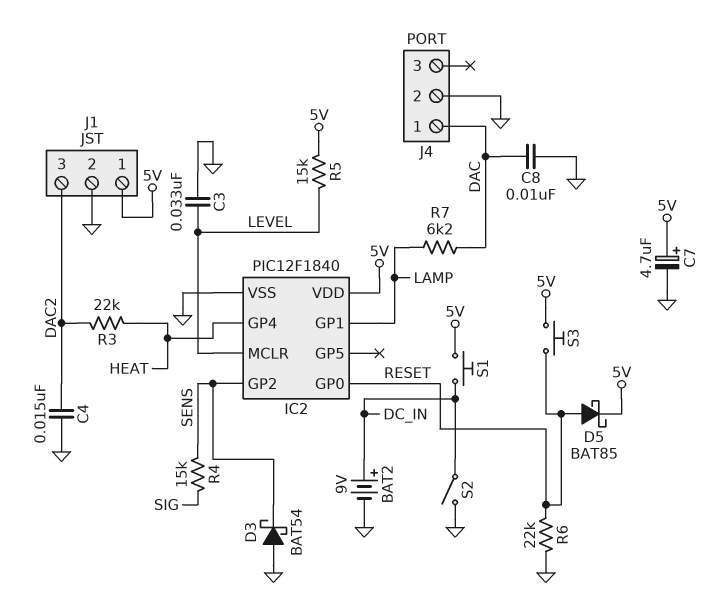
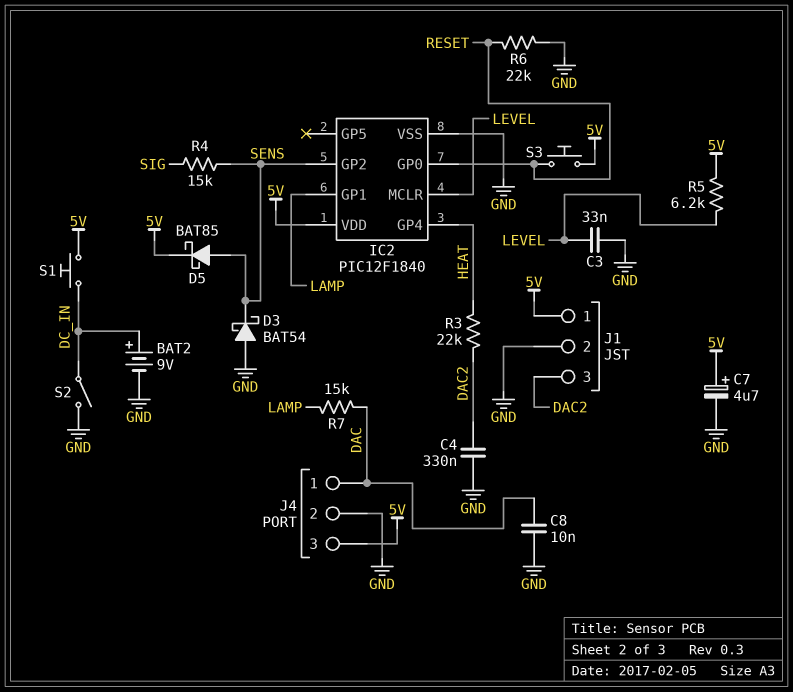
C4: 15nF (DAC2, GND) -> 330nF (DAC2, GND)
D5: schottky BAT85 (A RESET, K 5V) -> schottky BAT85 (A SENS, K 5V)
J4 pin 3: none -> 5V
R5: 15k (5V, LEVEL) -> 6.2k (5V, LEVEL)
R7: 6.2k (DAC, LAMP) -> 15k (DAC, LAMP)

